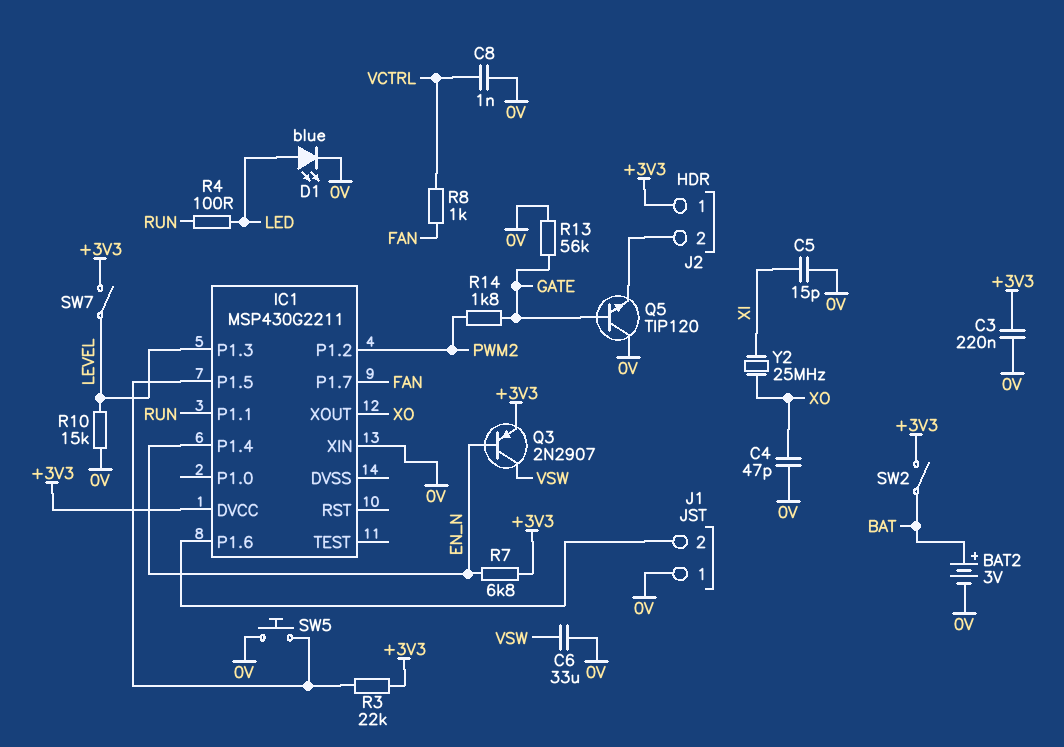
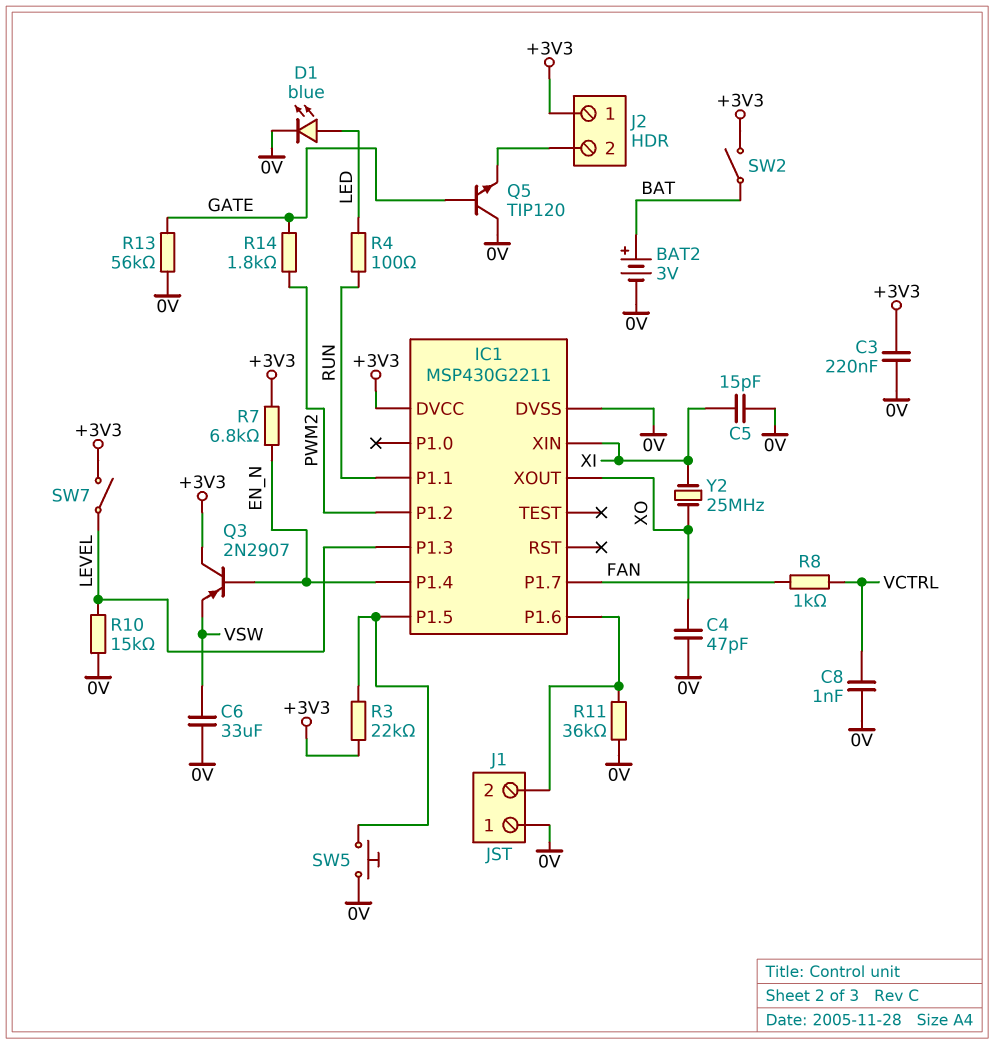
IC1 pin DVSS: none -> 0V
IC1 pin XIN: 0V -> XI
Q3: PNP 2N2907 (B EN_N, C VSW, E +3V3) -> PNP 2N2907 (B EN_N, C +3V3, E VSW)
R11: none -> 36k (0V, IC1/P1.6)

